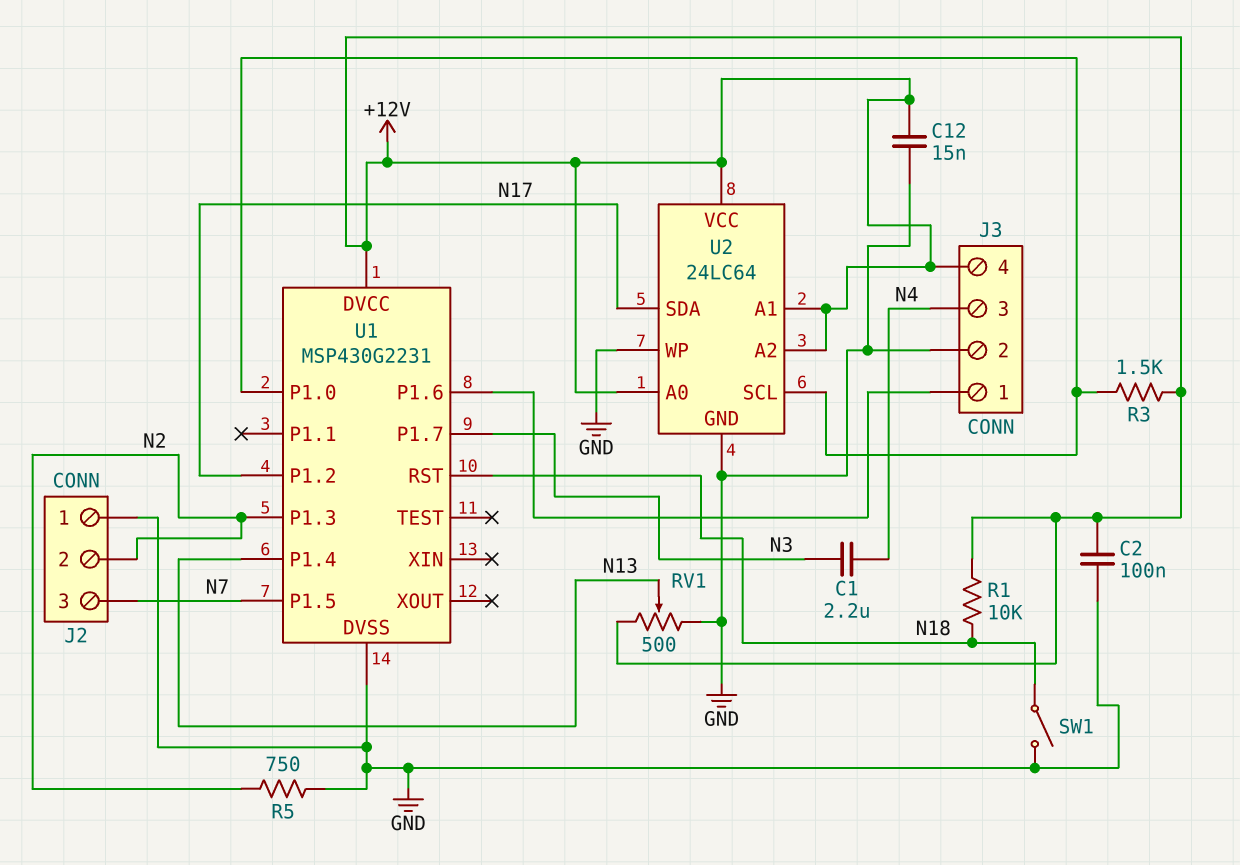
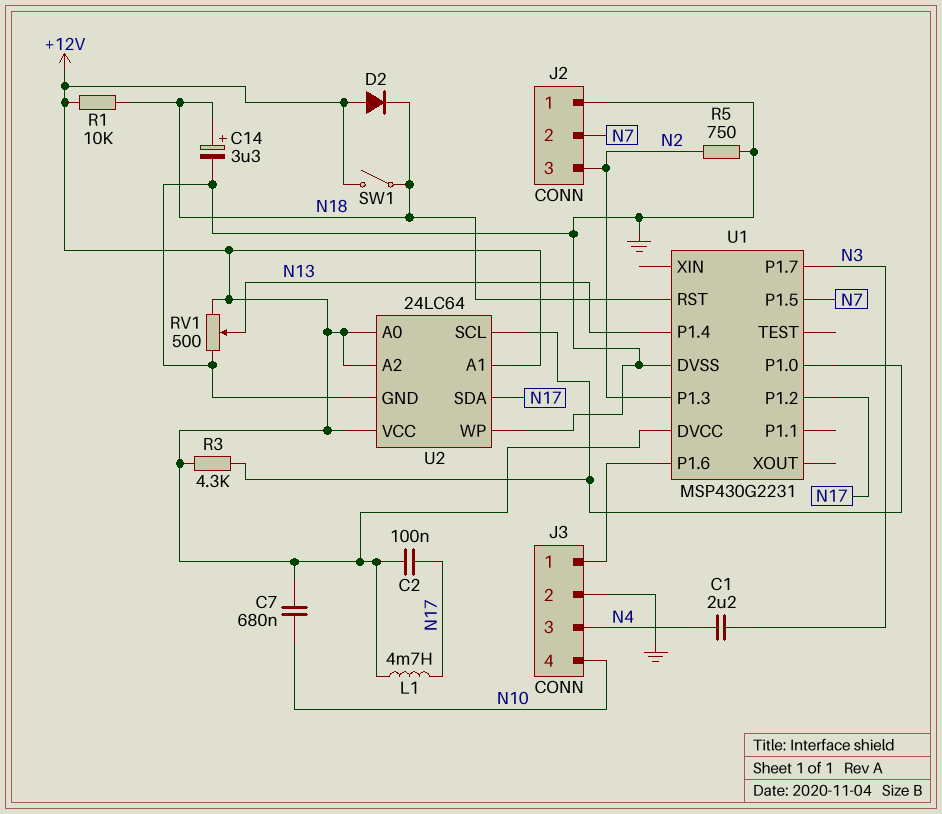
C2: 100nF (+12V, GND) -> 100nF (+12V, N17)
C7: none -> 680nF (+12V, N10)
C12: 15nF (+12V, GND) -> none
C14: none -> 3.3uF (plus N18, minus GND)
D2: none -> diode (A +12V, K N18)
J2 pin 2: N2 -> N7
J2 pin 3: N7 -> N2
J3 pin 4: +12V -> N10
L1: none -> 4.7mH (+12V, N17)
R3: 1.5k (+12V, U1/P1.0) -> 4.3k (+12V, U1/P1.0)
SW1: switch (GND, N18) -> switch (+12V, N18)

